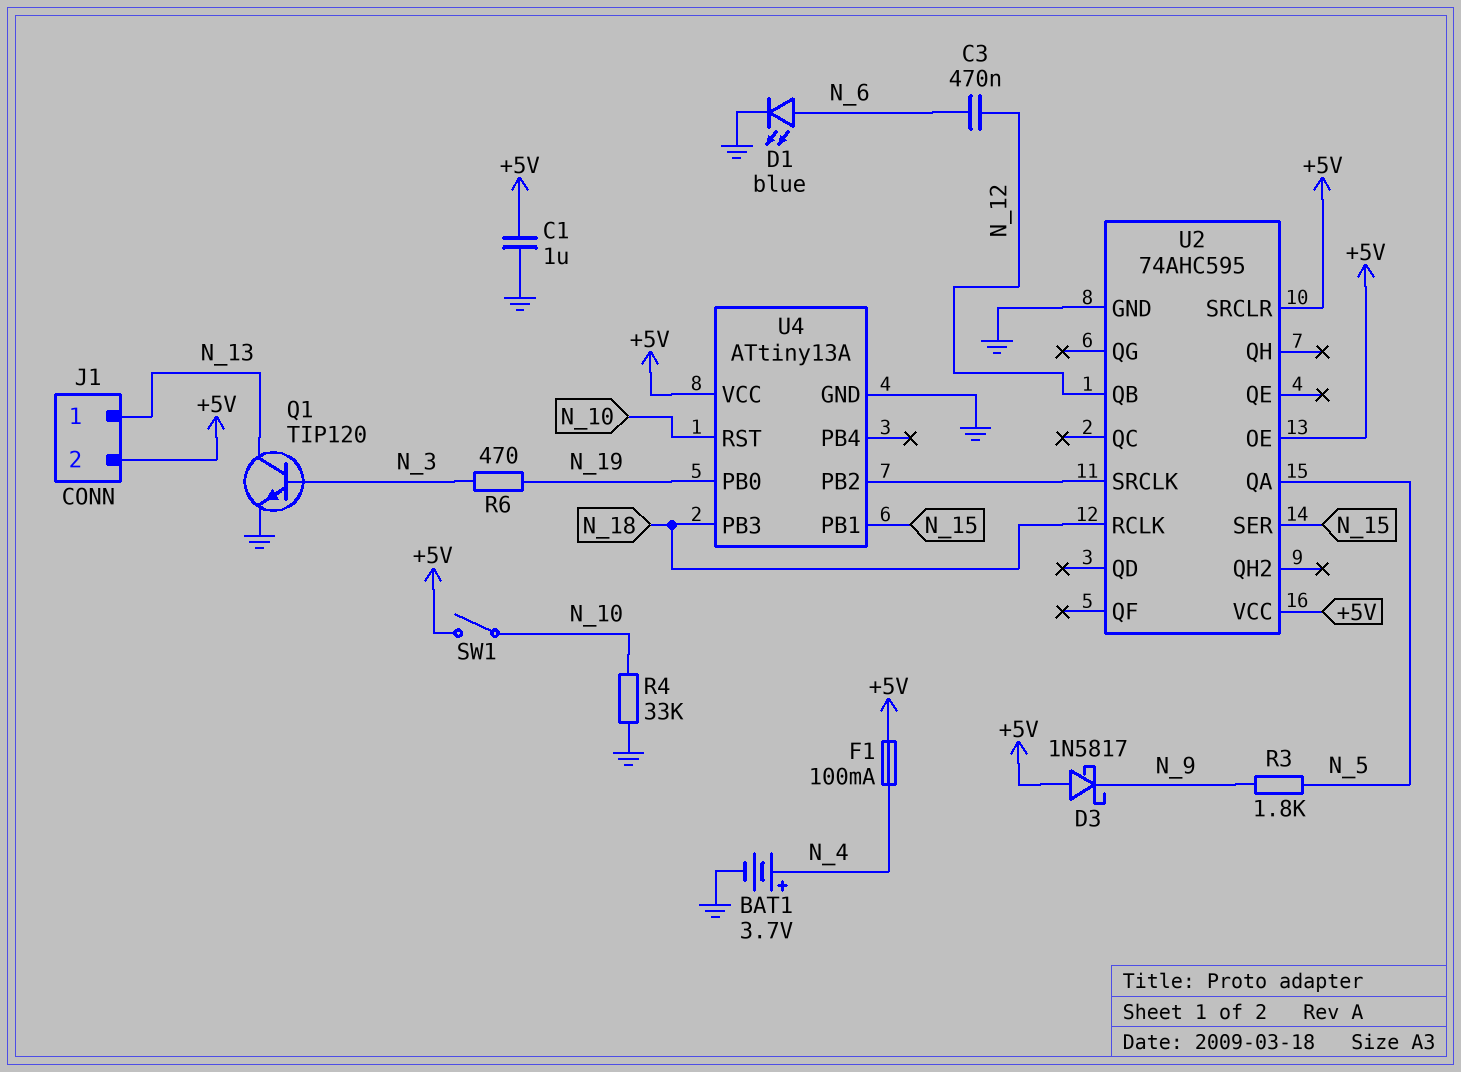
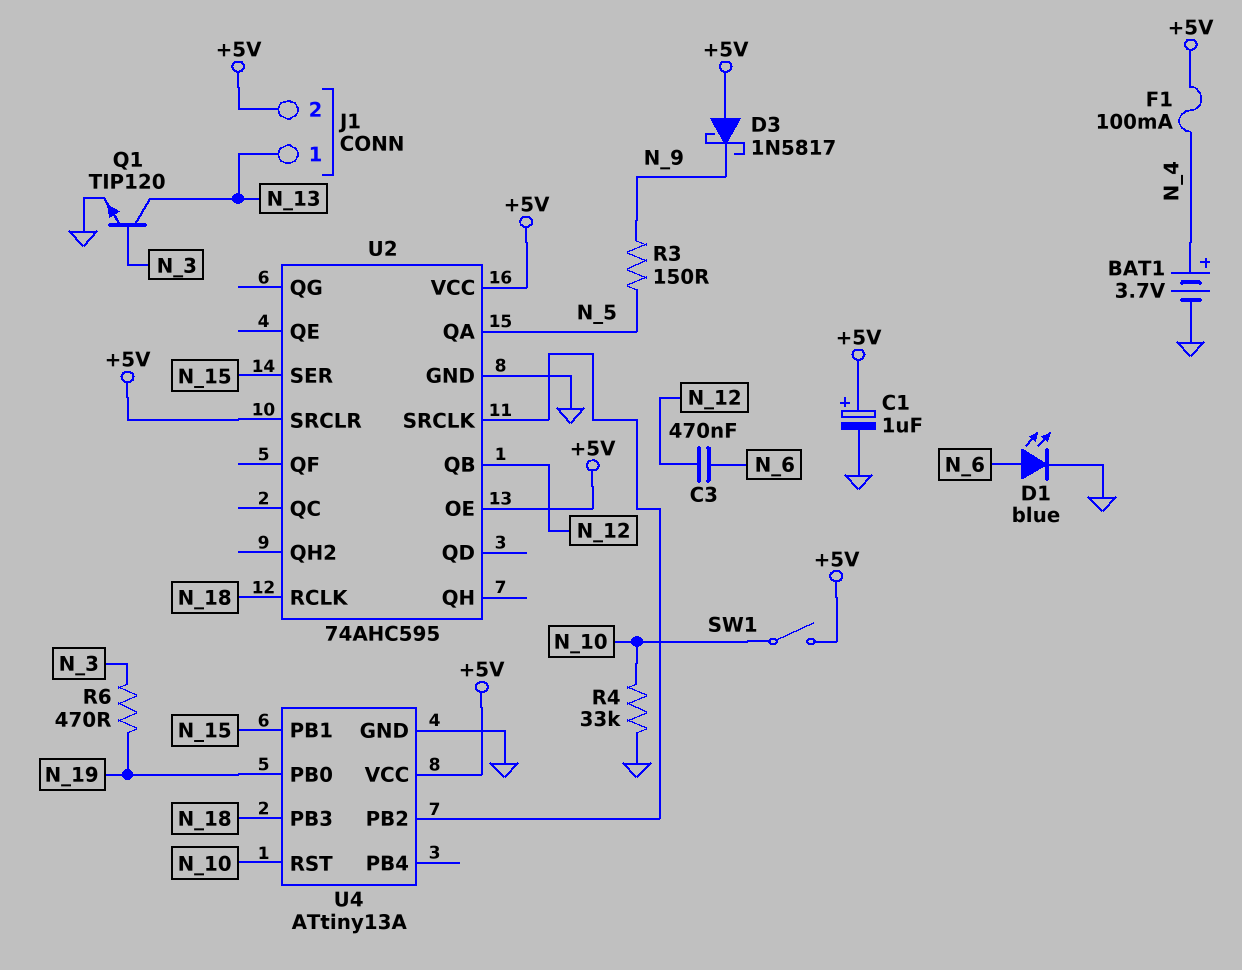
C1: 1uF (+5V, GND) -> 1uF (plus +5V, minus GND)
R3: 1.8k (N_5, N_9) -> 150 (N_5, N_9)

